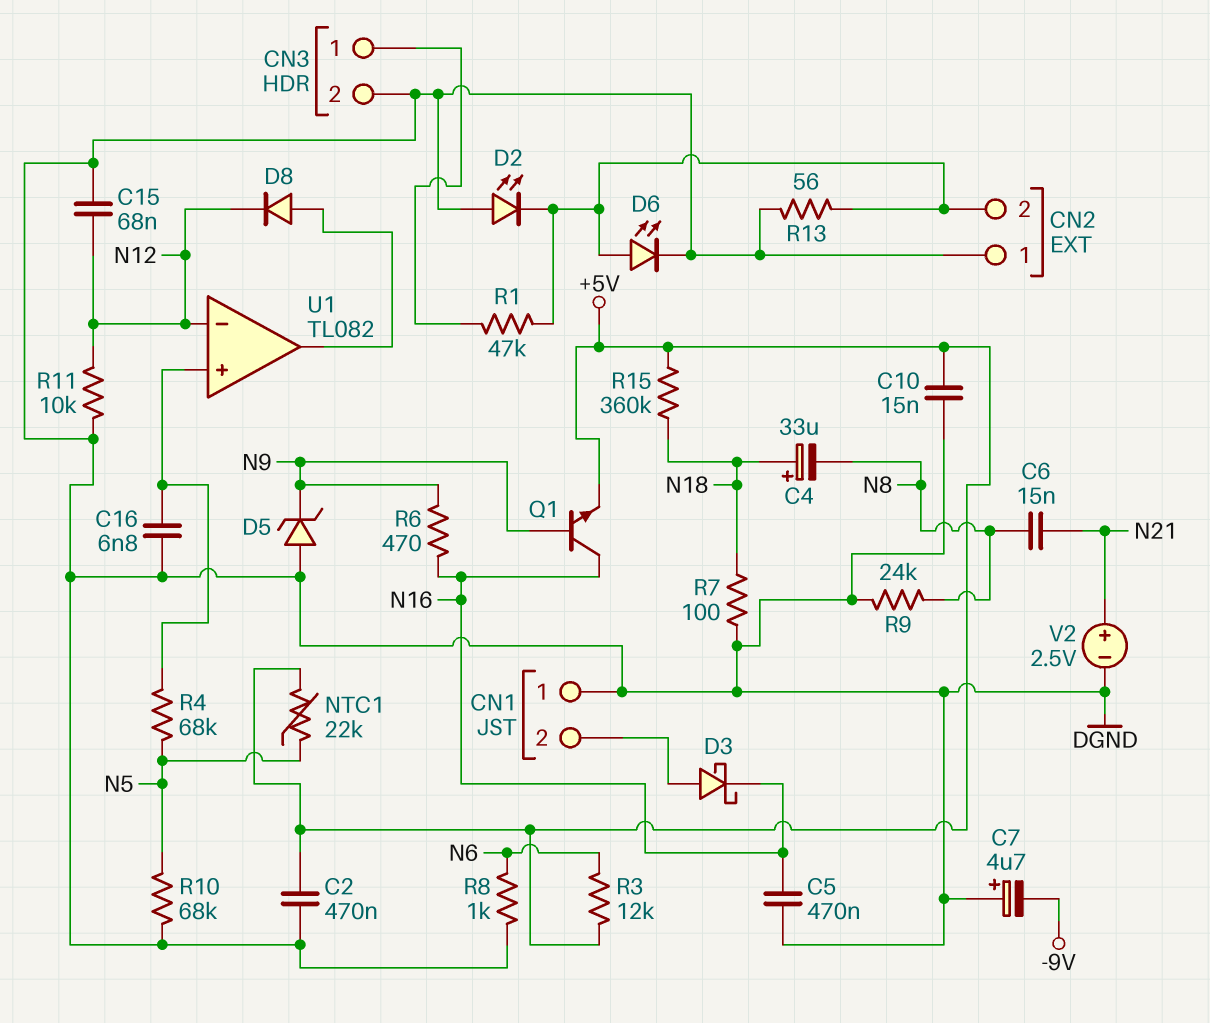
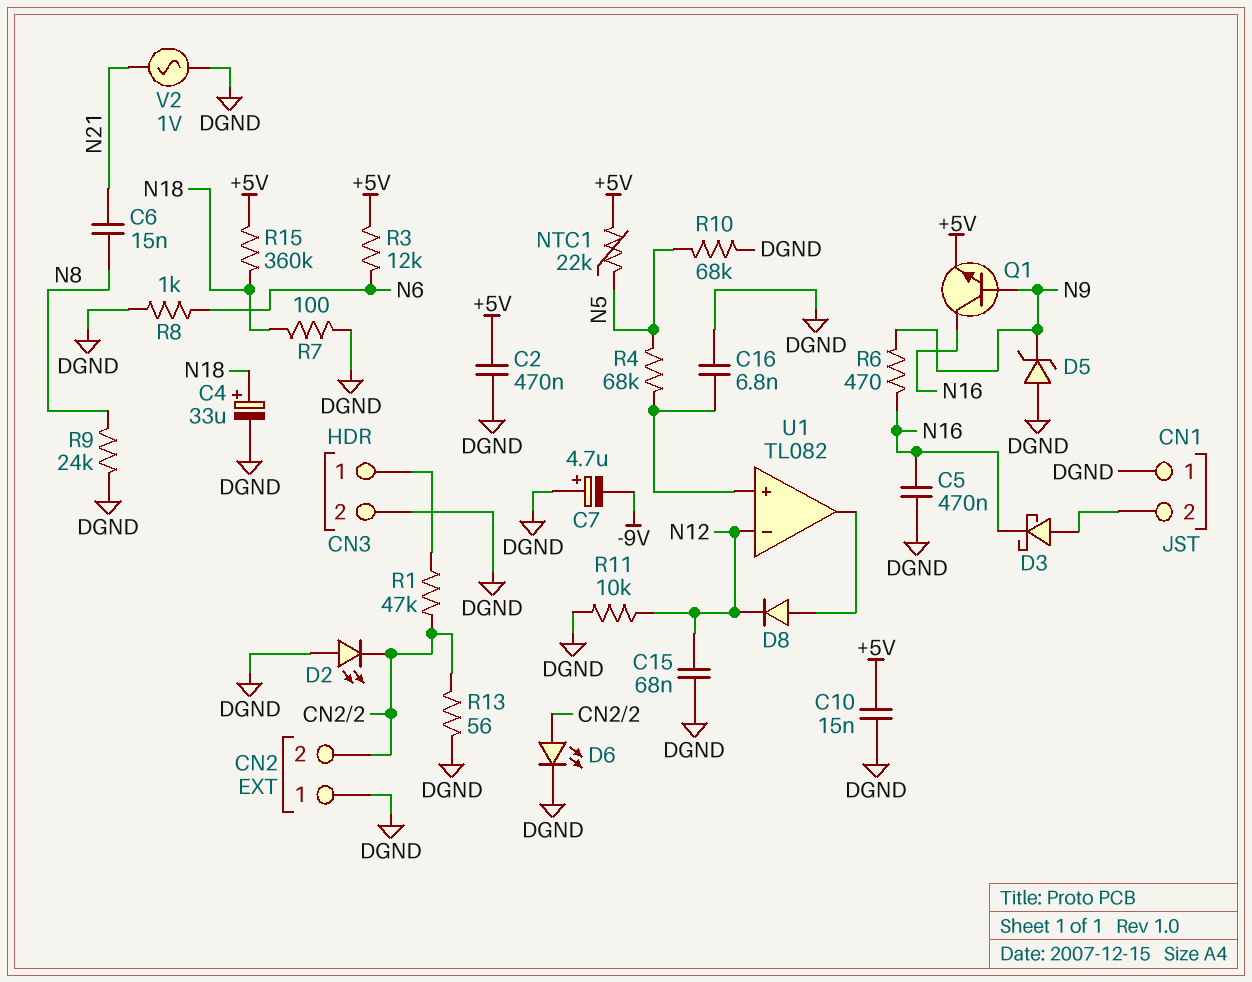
C4: 33uF (plus N18, minus N8) -> 33uF (plus N18, minus DGND)
V2: 2.5V (plus N21, minus DGND) -> AC 1V (DGND, N21)

